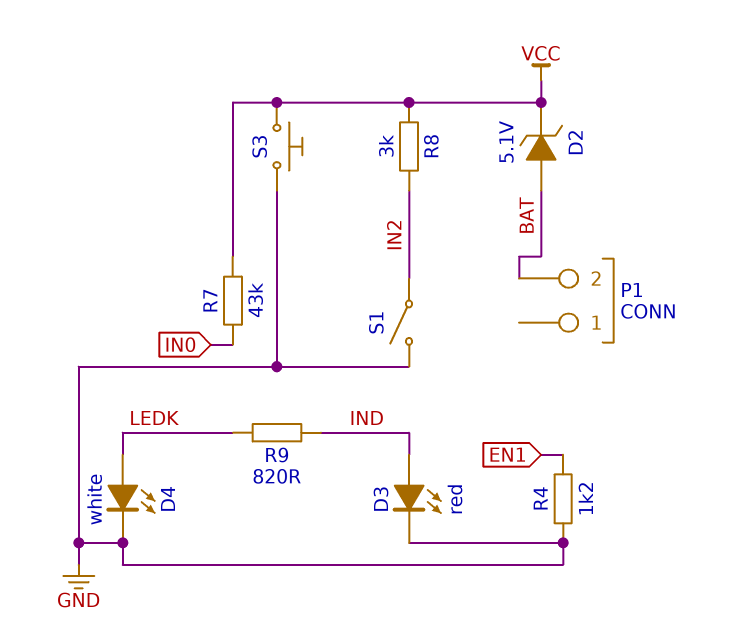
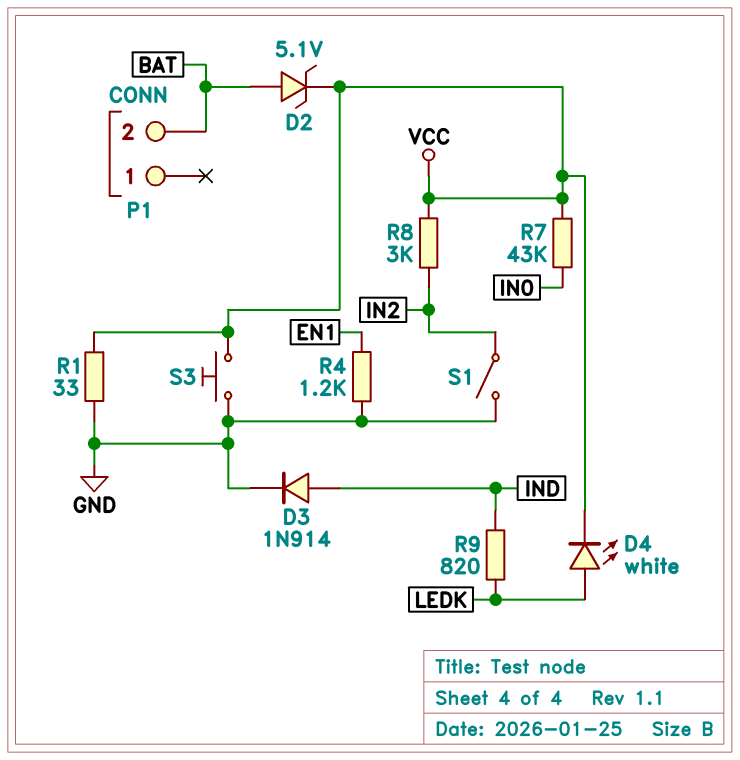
D3: LED red (A IND, K GND) -> diode 1N914 (A IND, K GND)
D4: LED white (A LEDK, K GND) -> LED white (A LEDK, K VCC)
R1: none -> 33 (GND, VCC)

